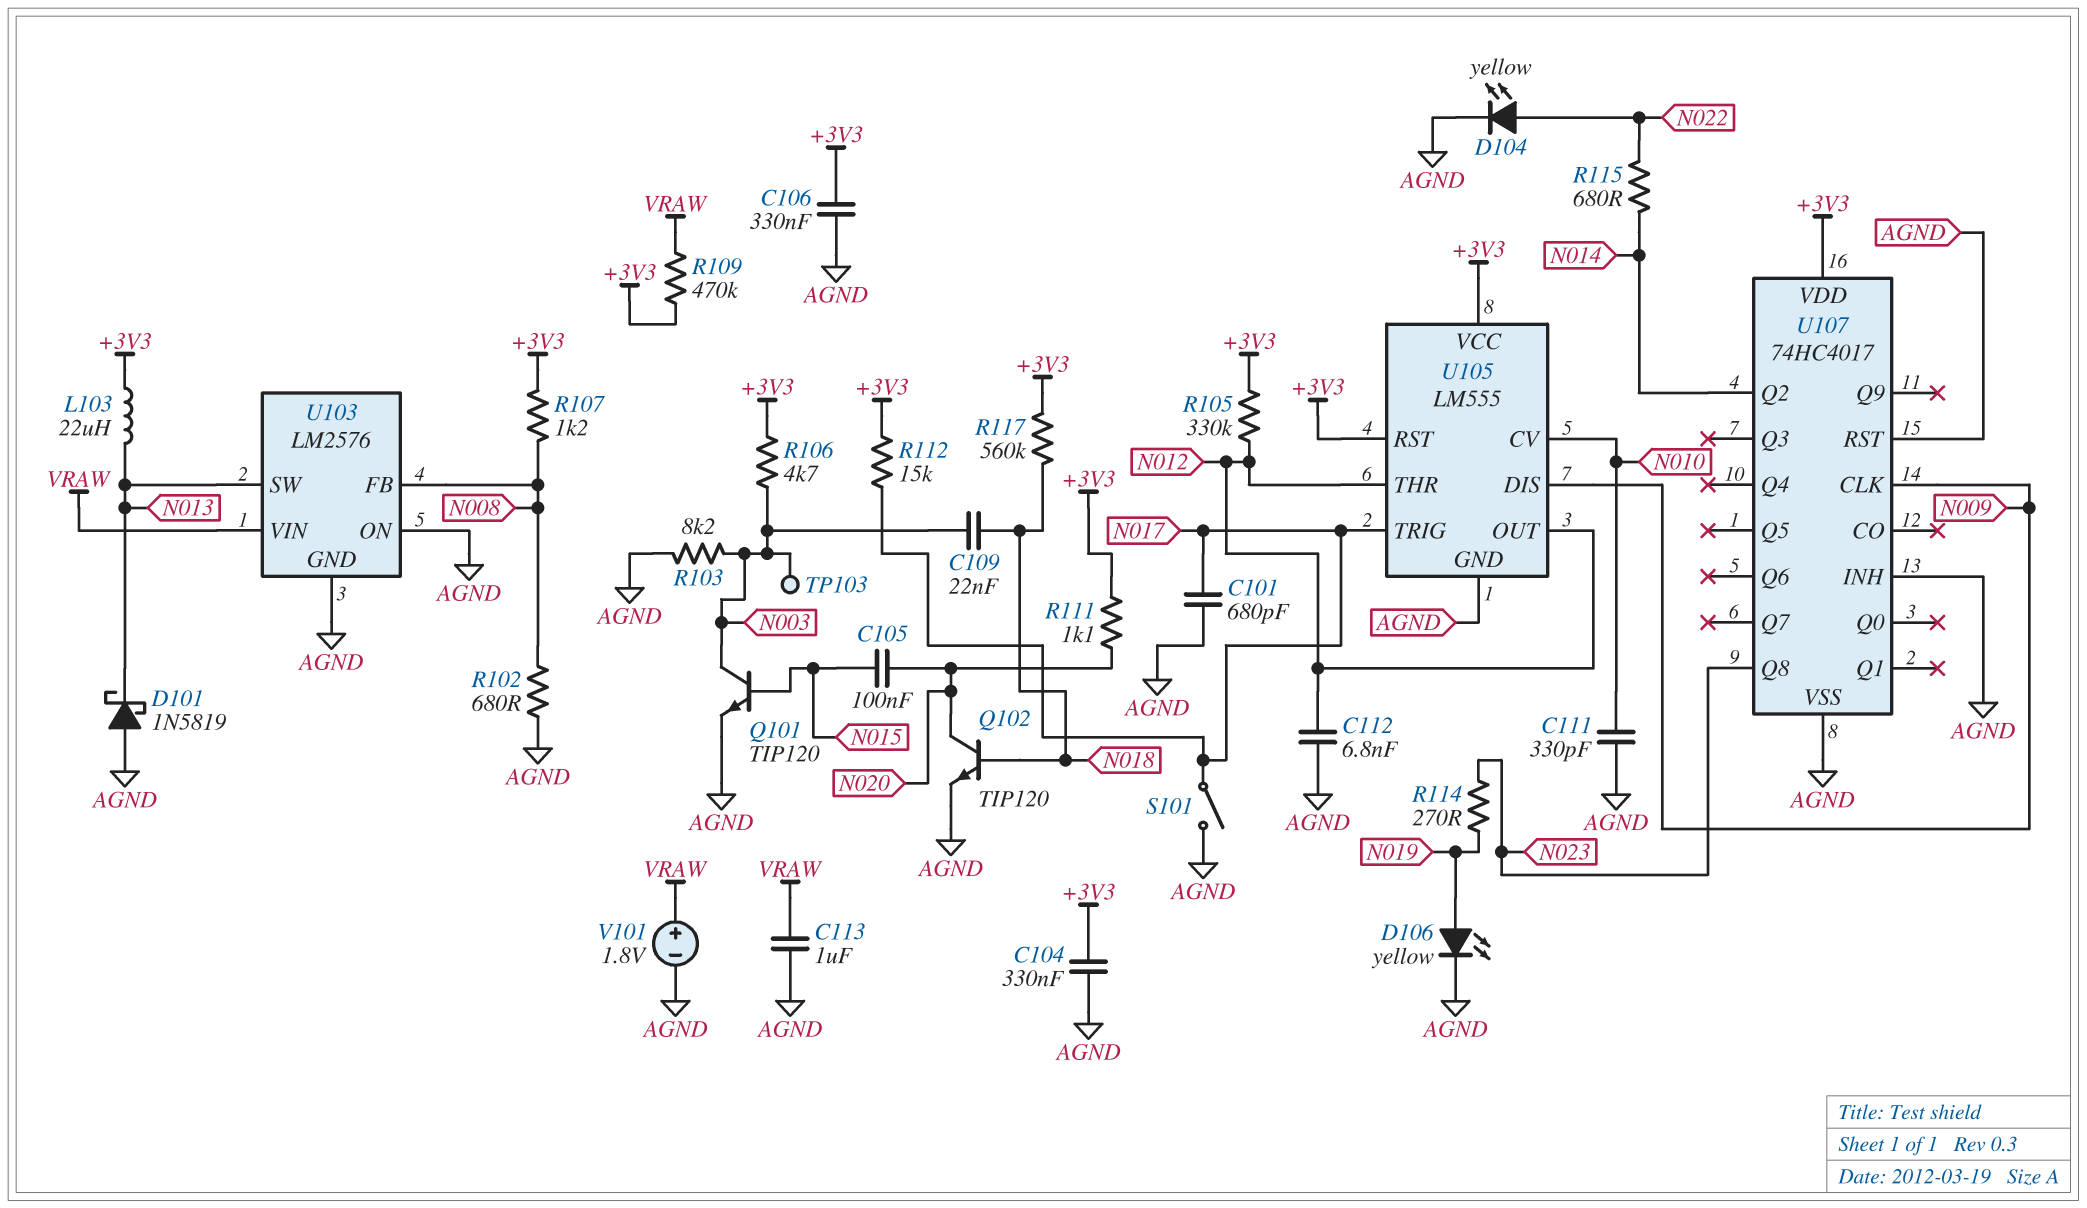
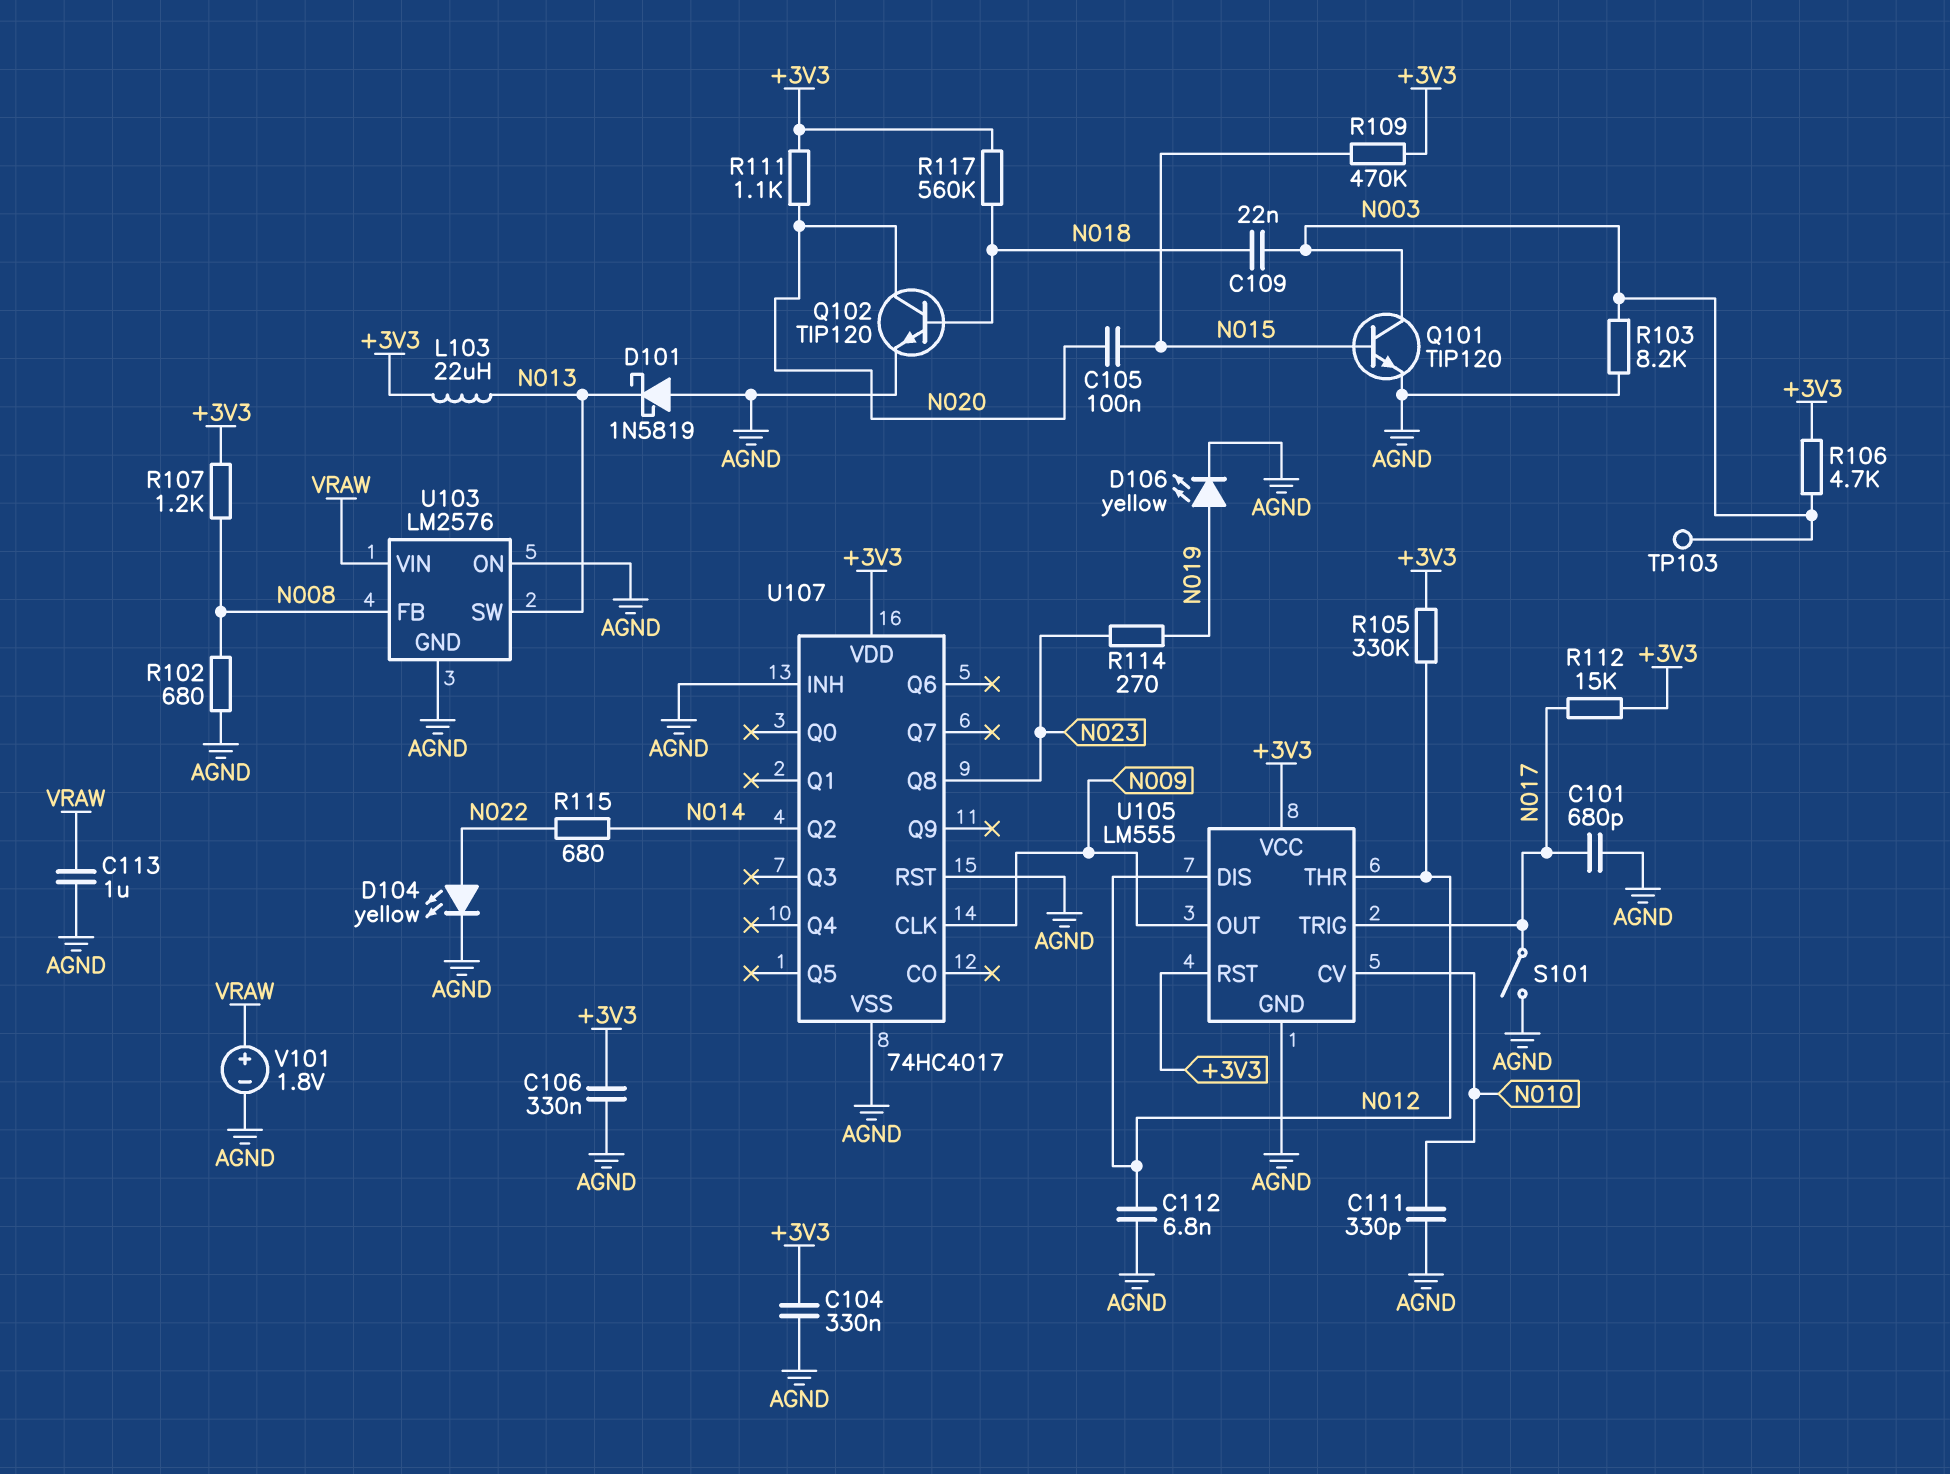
R109: 470k (+3V3, VRAW) -> 470k (+3V3, N015)
U105 pin DIS: N009 -> N012
U105 pin OUT: N012 -> N009

